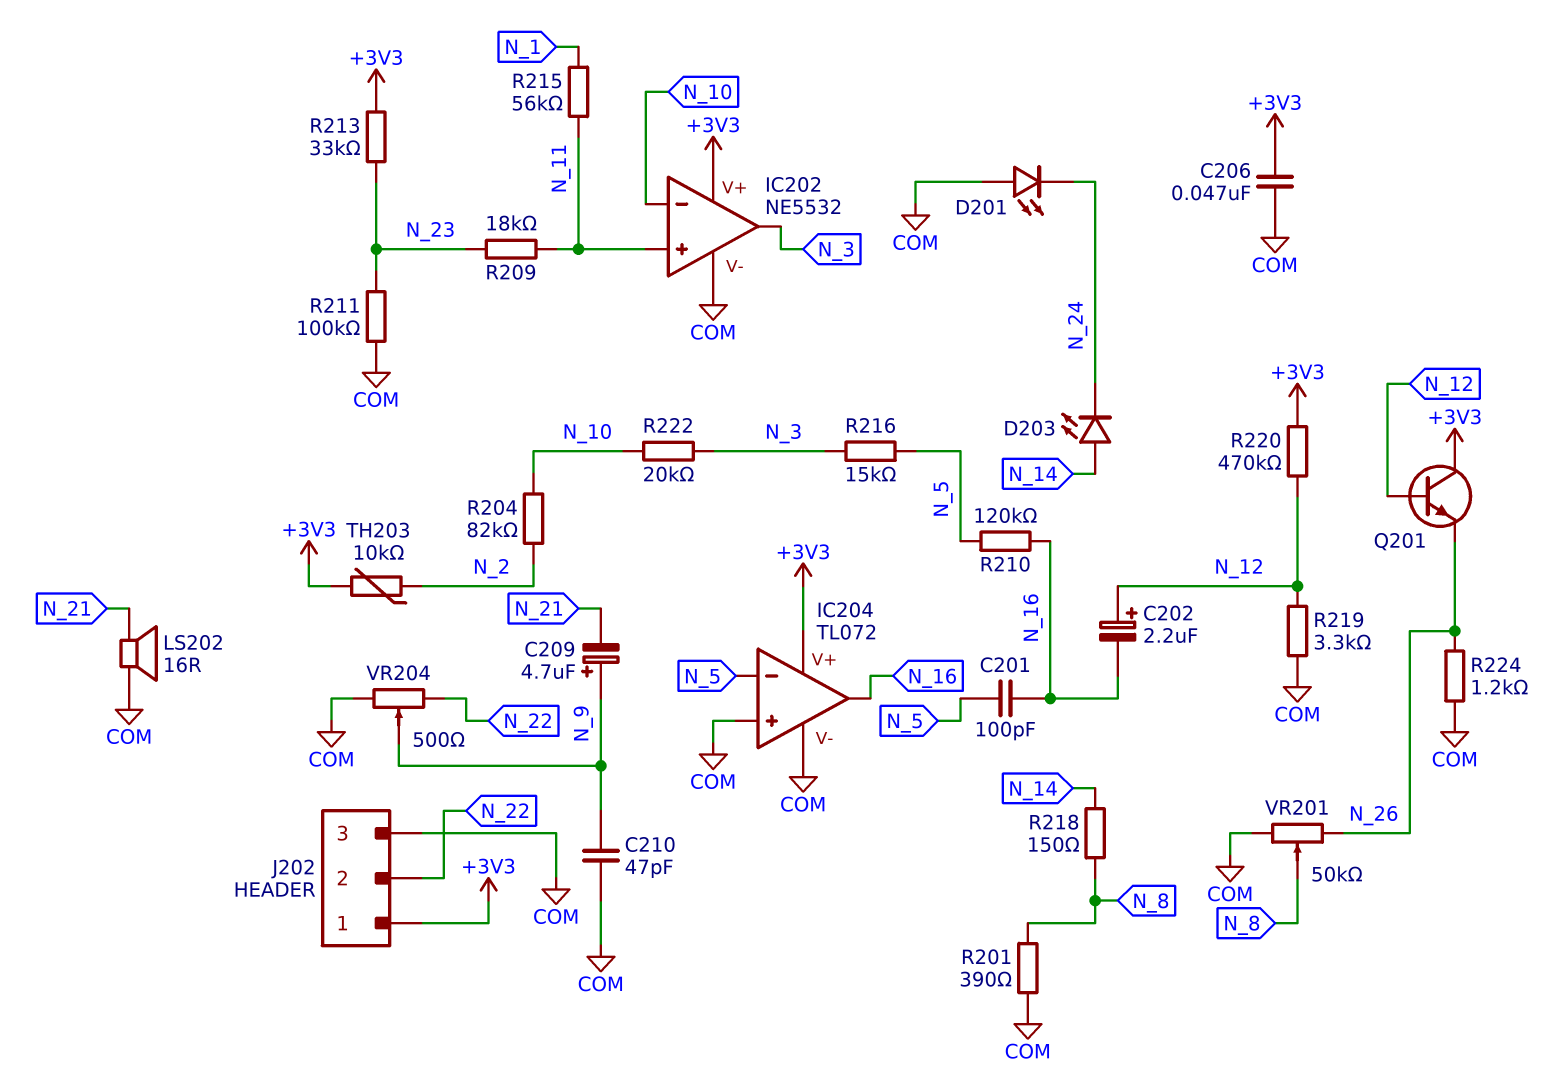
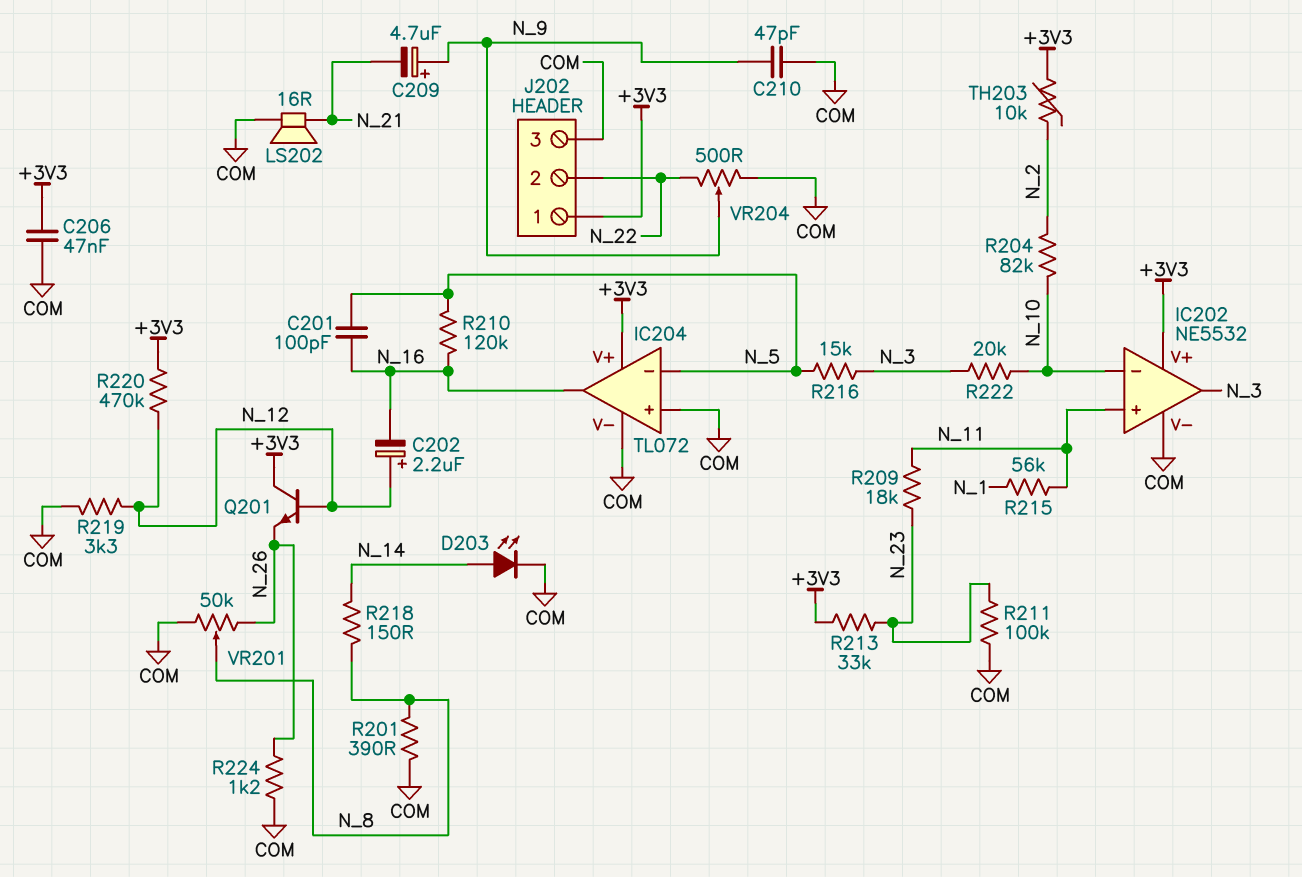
D201: LED (A COM, K N_24) -> none
D203: LED (A N_14, K N_24) -> LED (A N_14, K COM)

